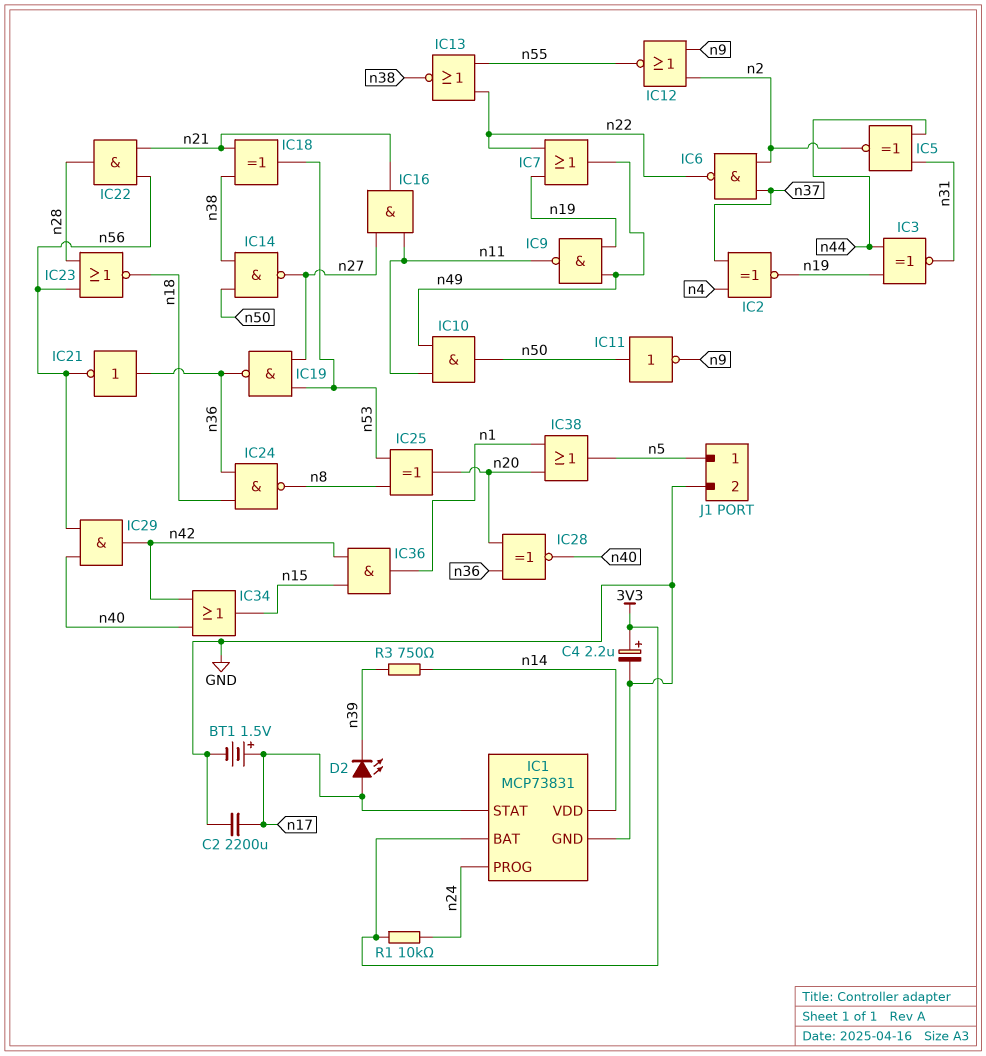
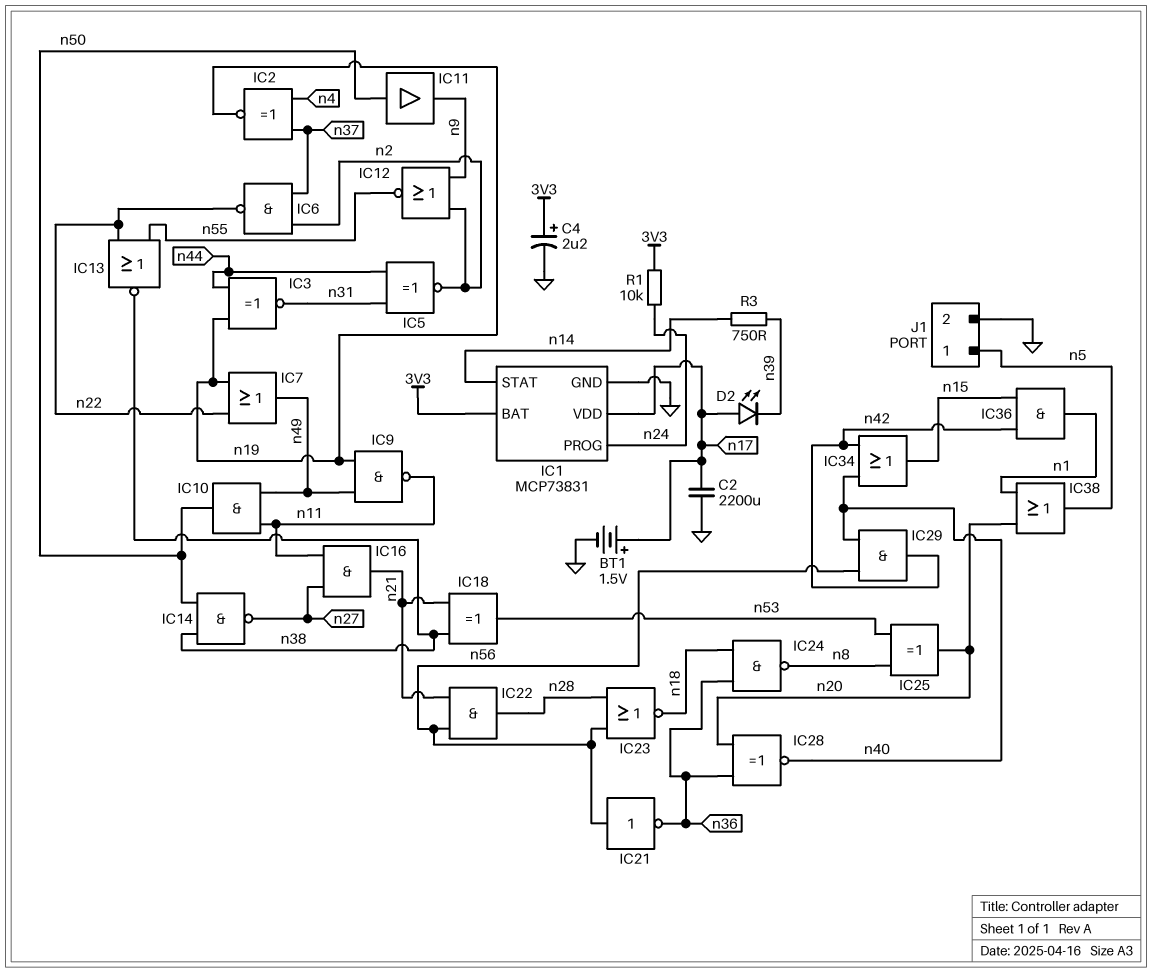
IC1 pin STAT: n17 -> n14
IC1 pin VDD: n14 -> n17
IC11: NOT (in n50, out n9) -> buffer (in n50, out n9)
IC19: NAND (in n27, in n53, out n36) -> none
IC21: NOT (in n36, out n56) -> NOT (in n56, out n36)

